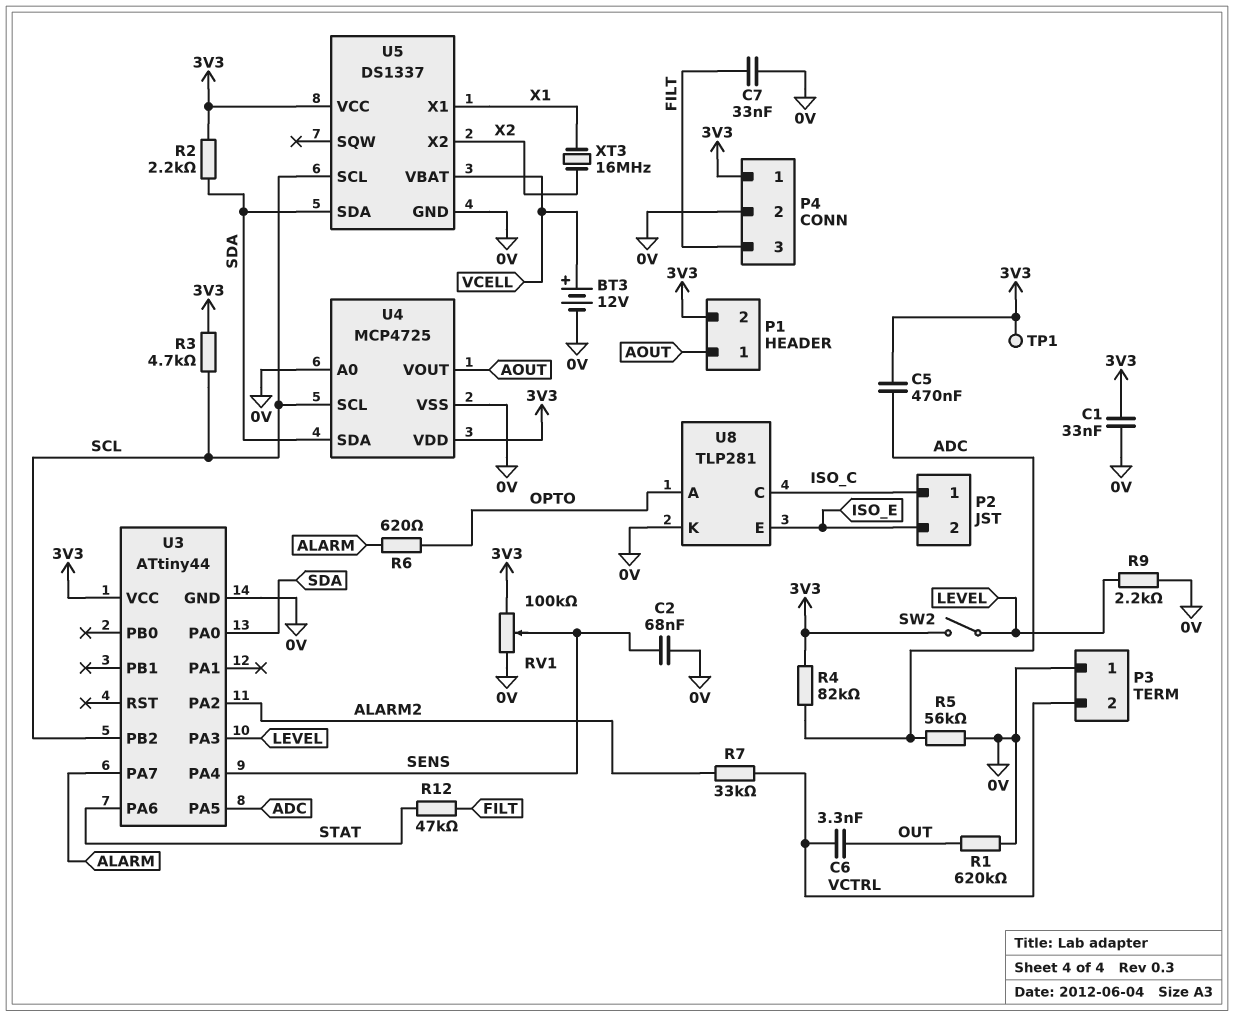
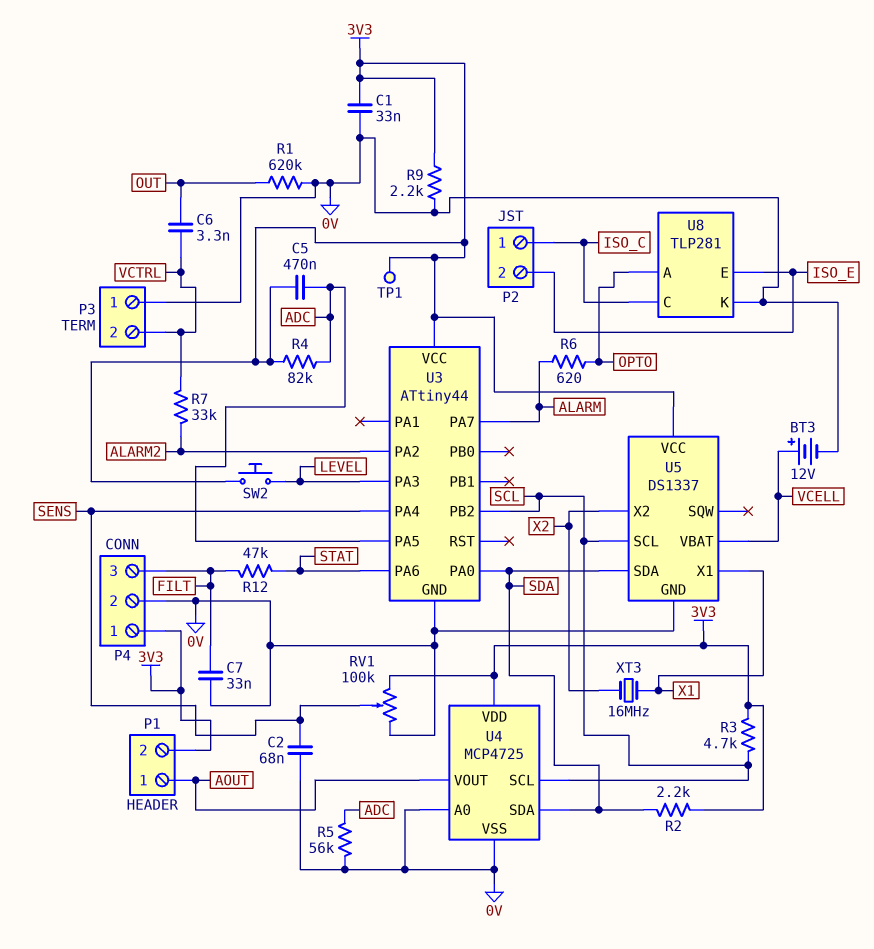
R9: 2.2k (0V, LEVEL) -> 2.2k (0V, 3V3)
SW2: switch (3V3, LEVEL) -> button (3V3, LEVEL)

